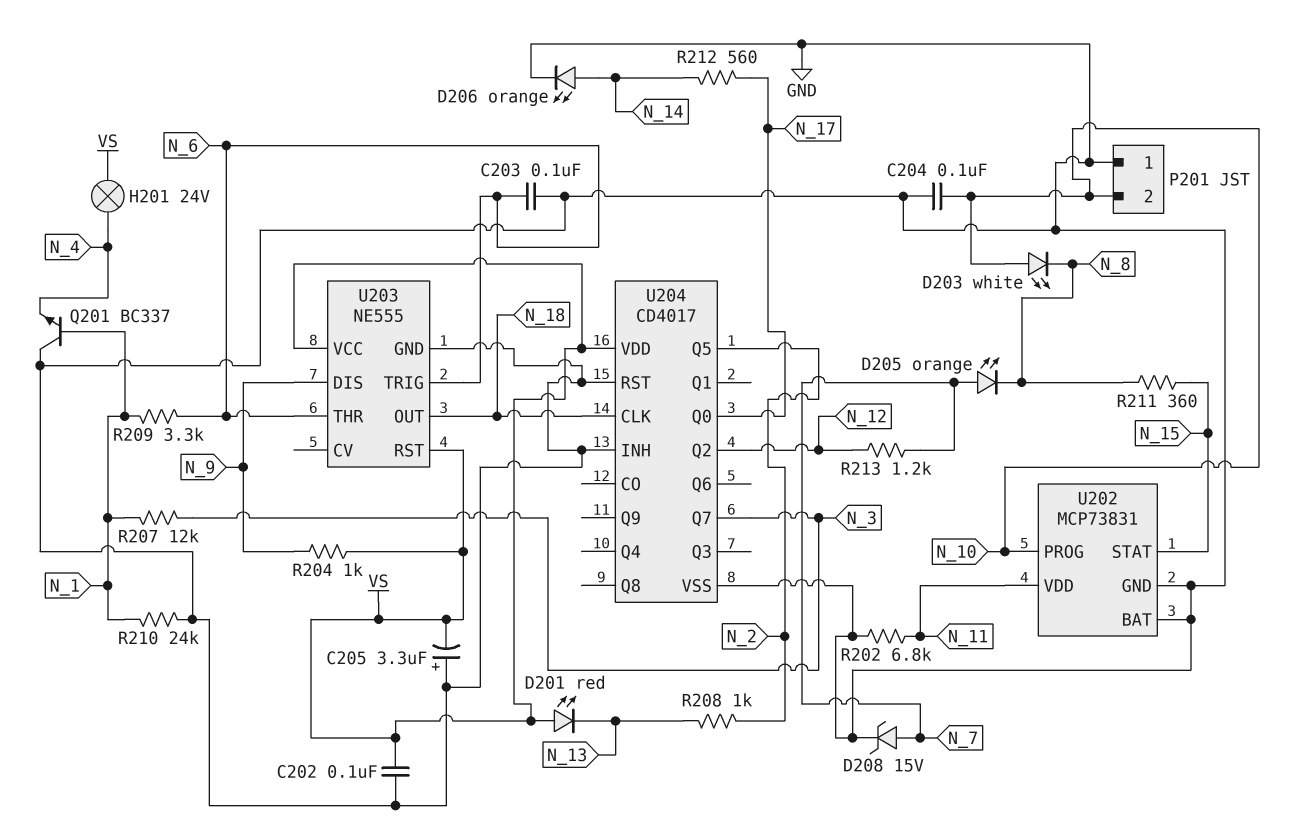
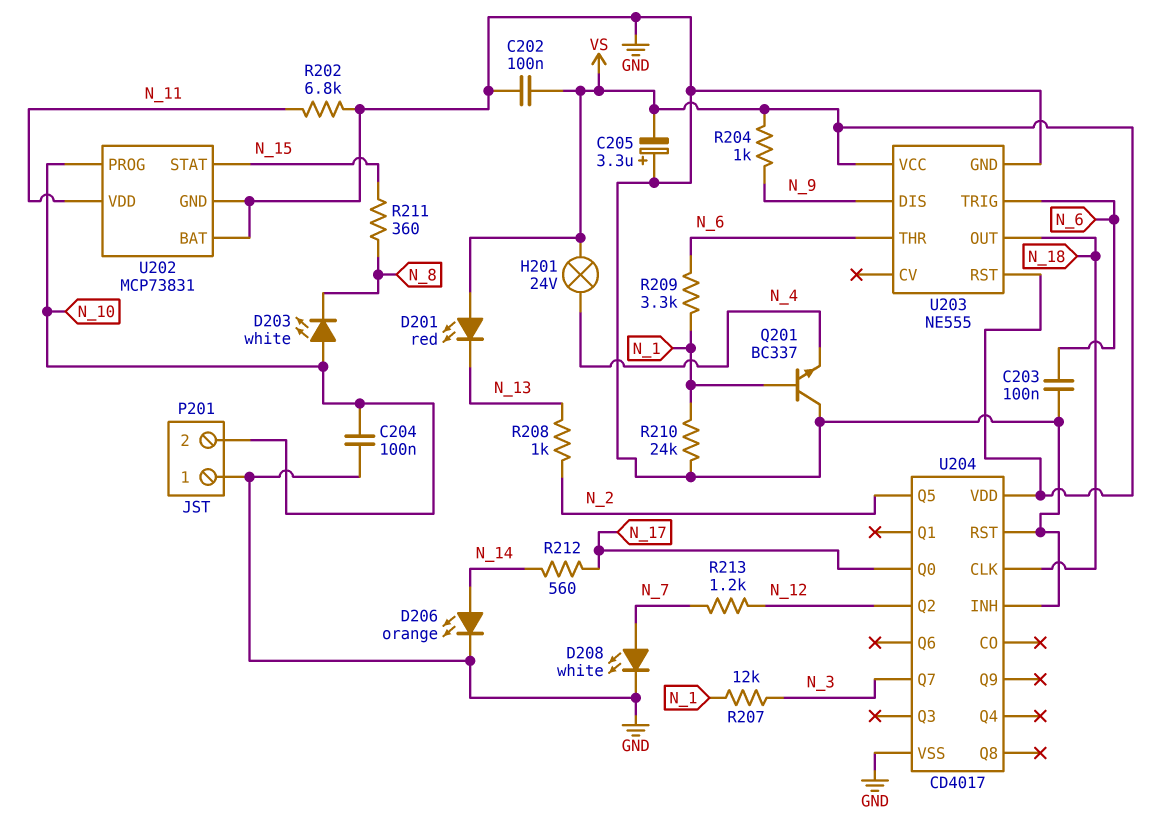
D205: LED orange (A N_7, K N_8) -> none
D208: zener 15V (A N_7, K GND) -> LED white (A N_7, K GND)

